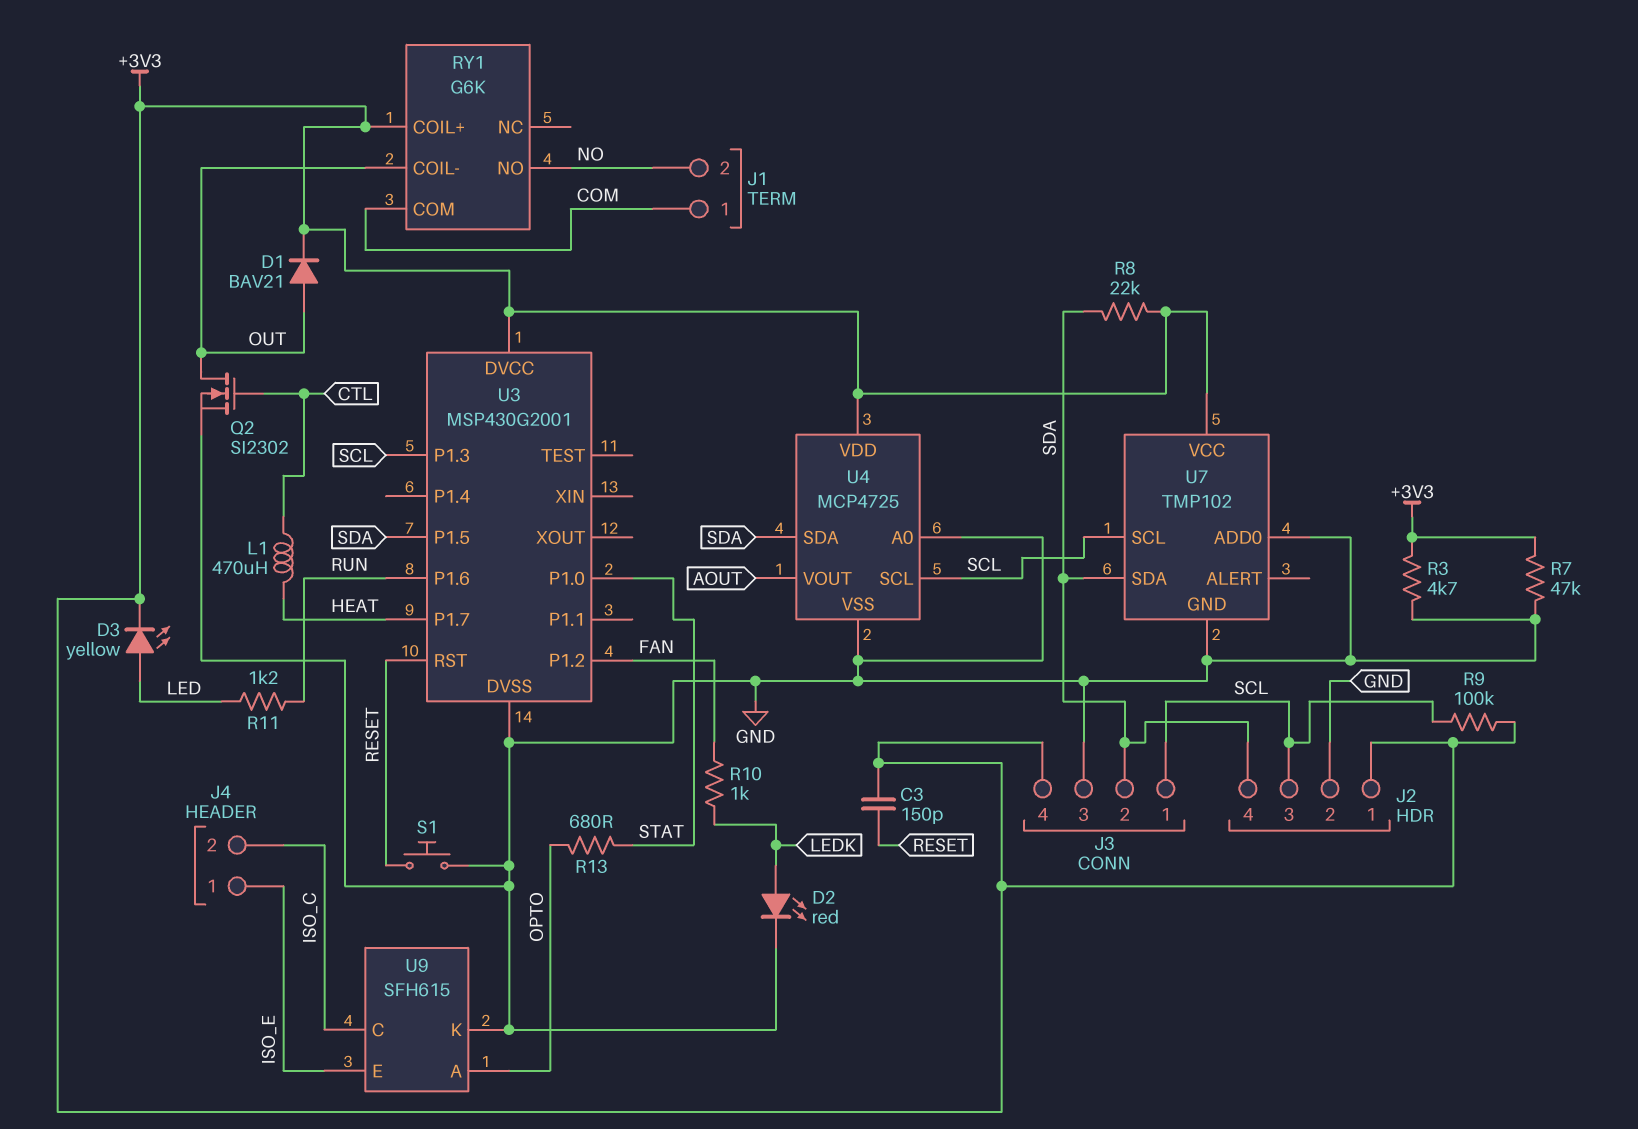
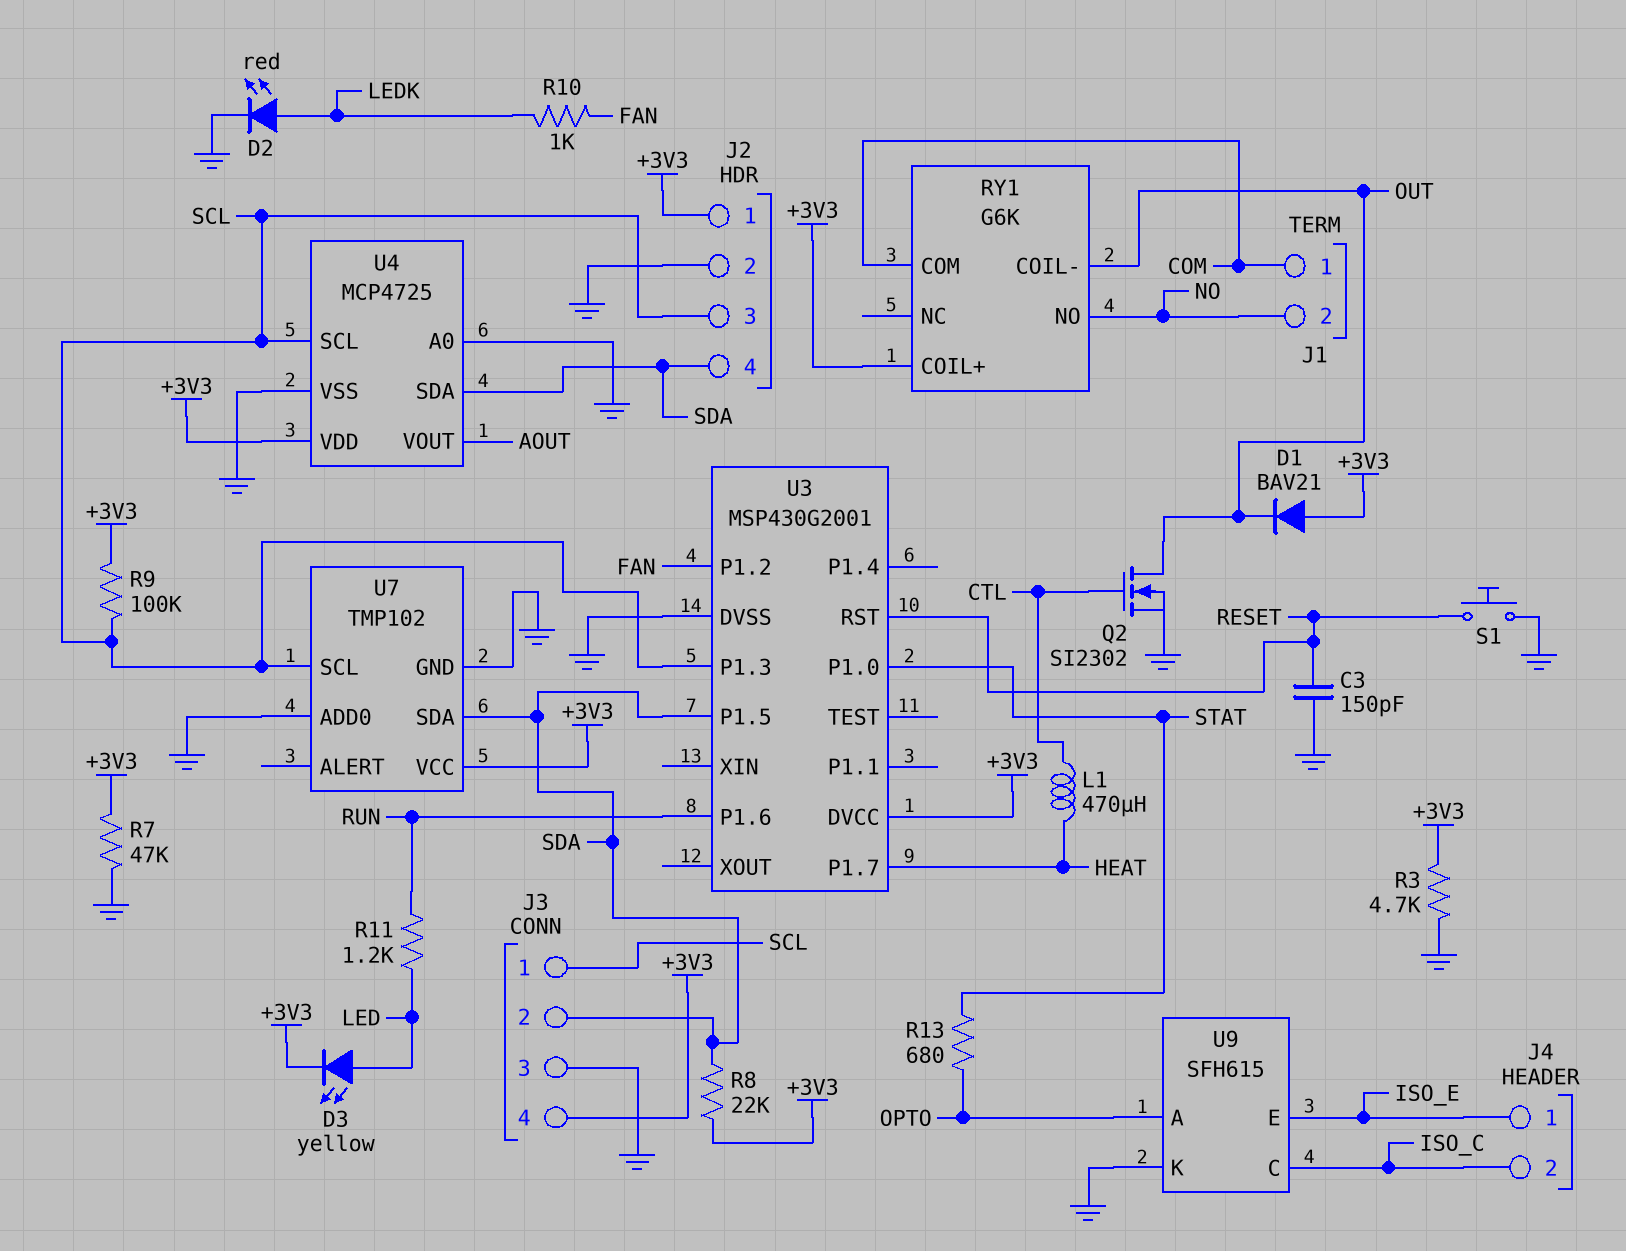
C3: 150pF (+3V3, RESET) -> 150pF (GND, RESET)
D1: diode BAV21 (A OUT, K +3V3) -> diode BAV21 (A +3V3, K OUT)

